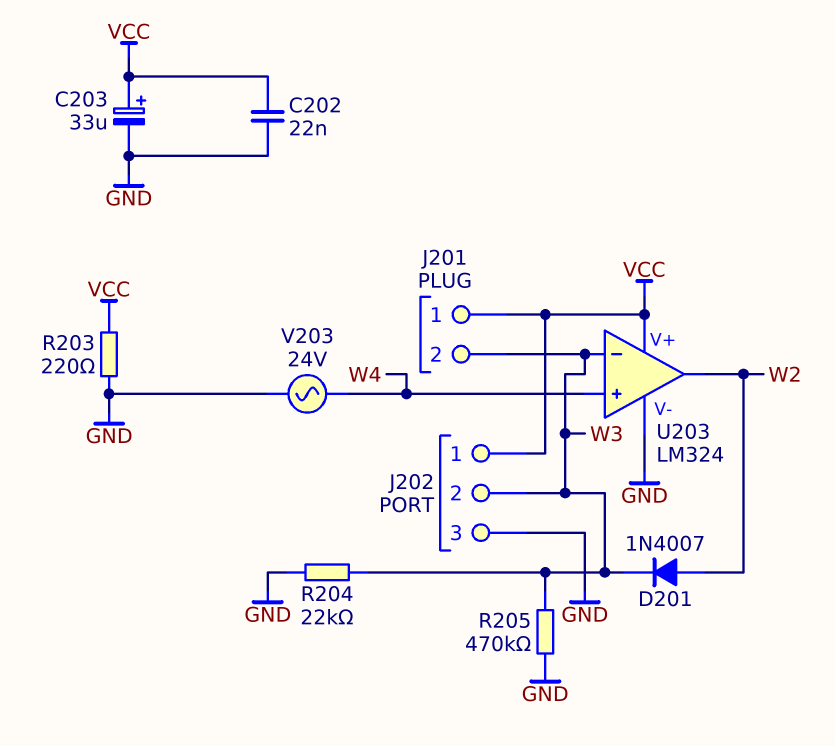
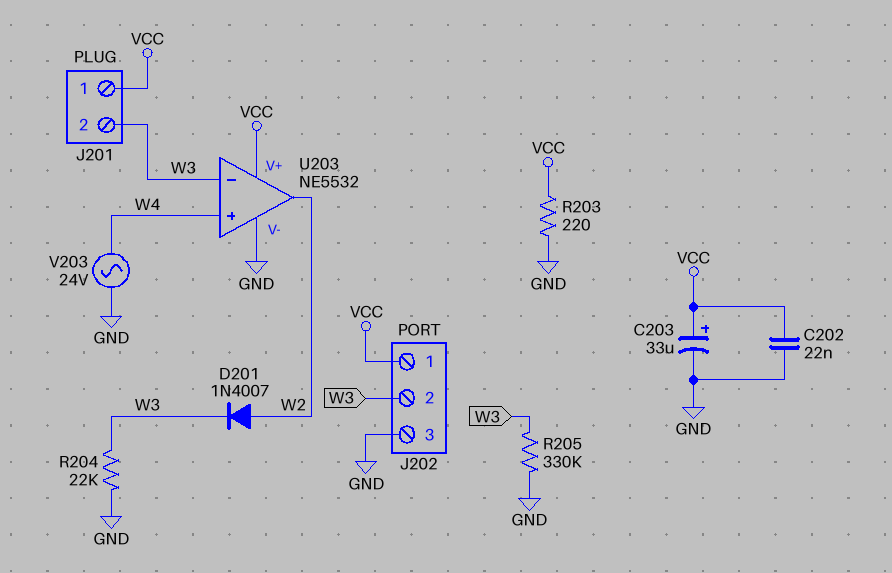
R205: 470k (GND, W3) -> 330k (GND, W3)
U203: LM324 -> NE5532

